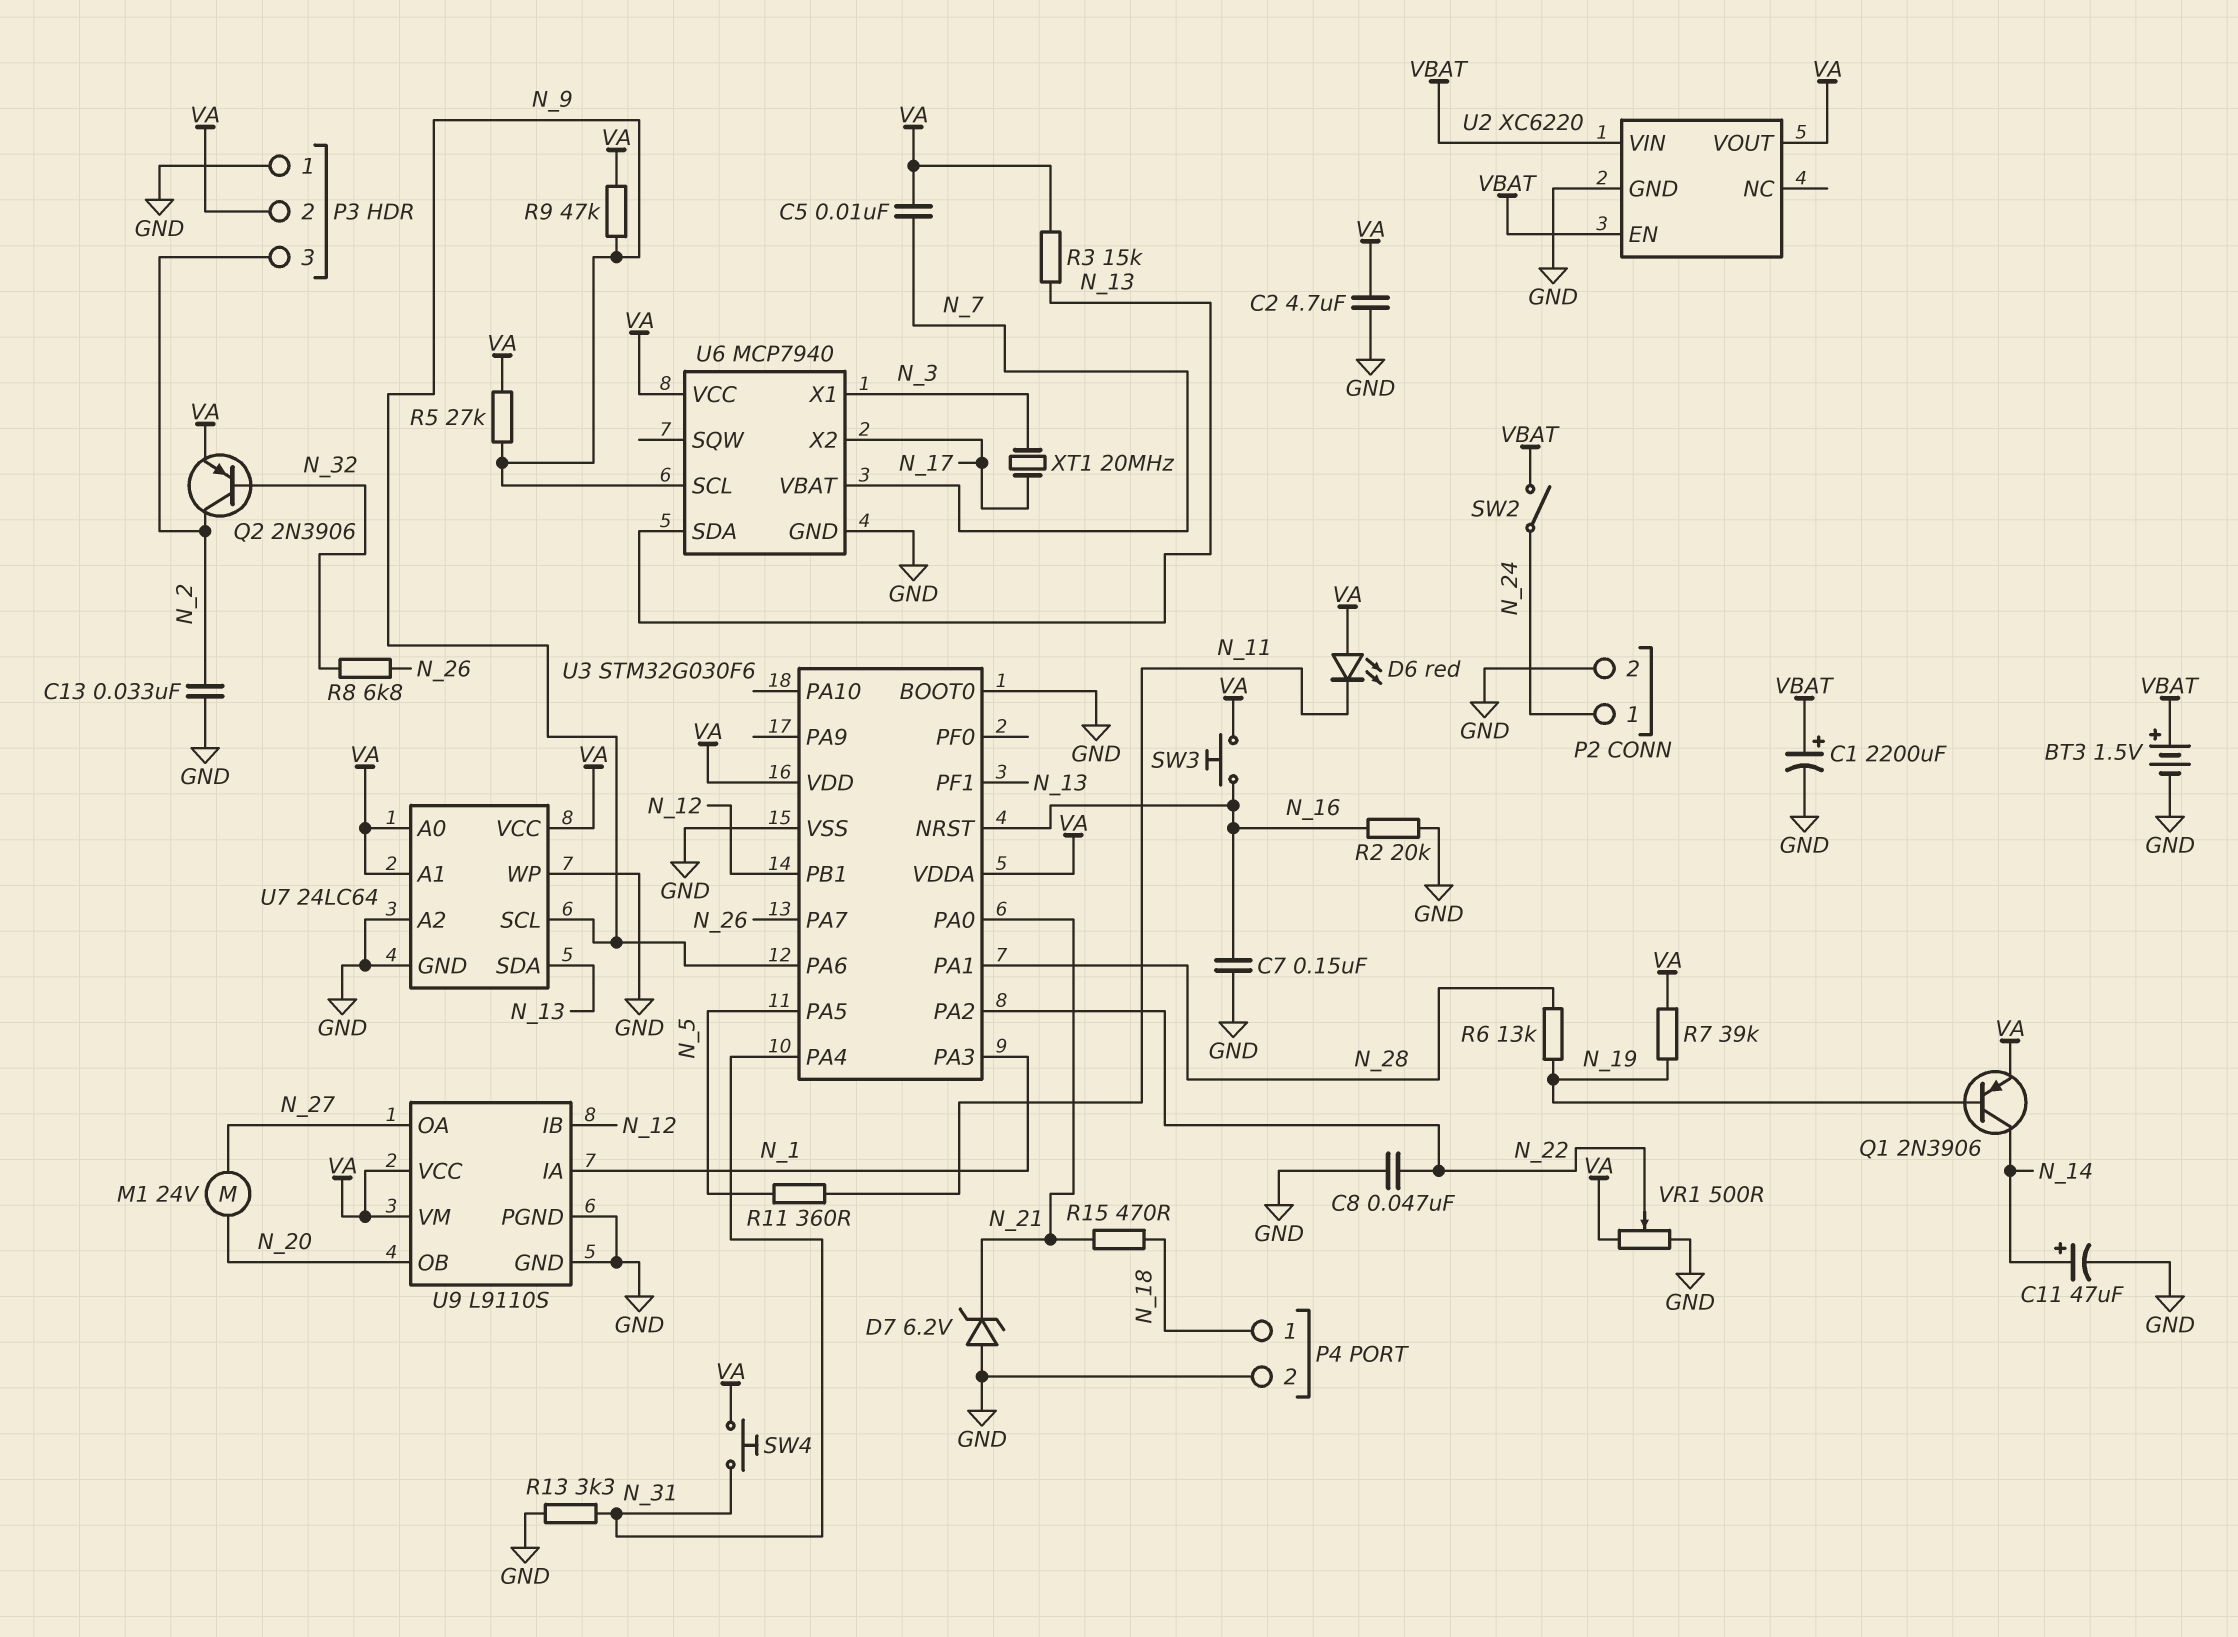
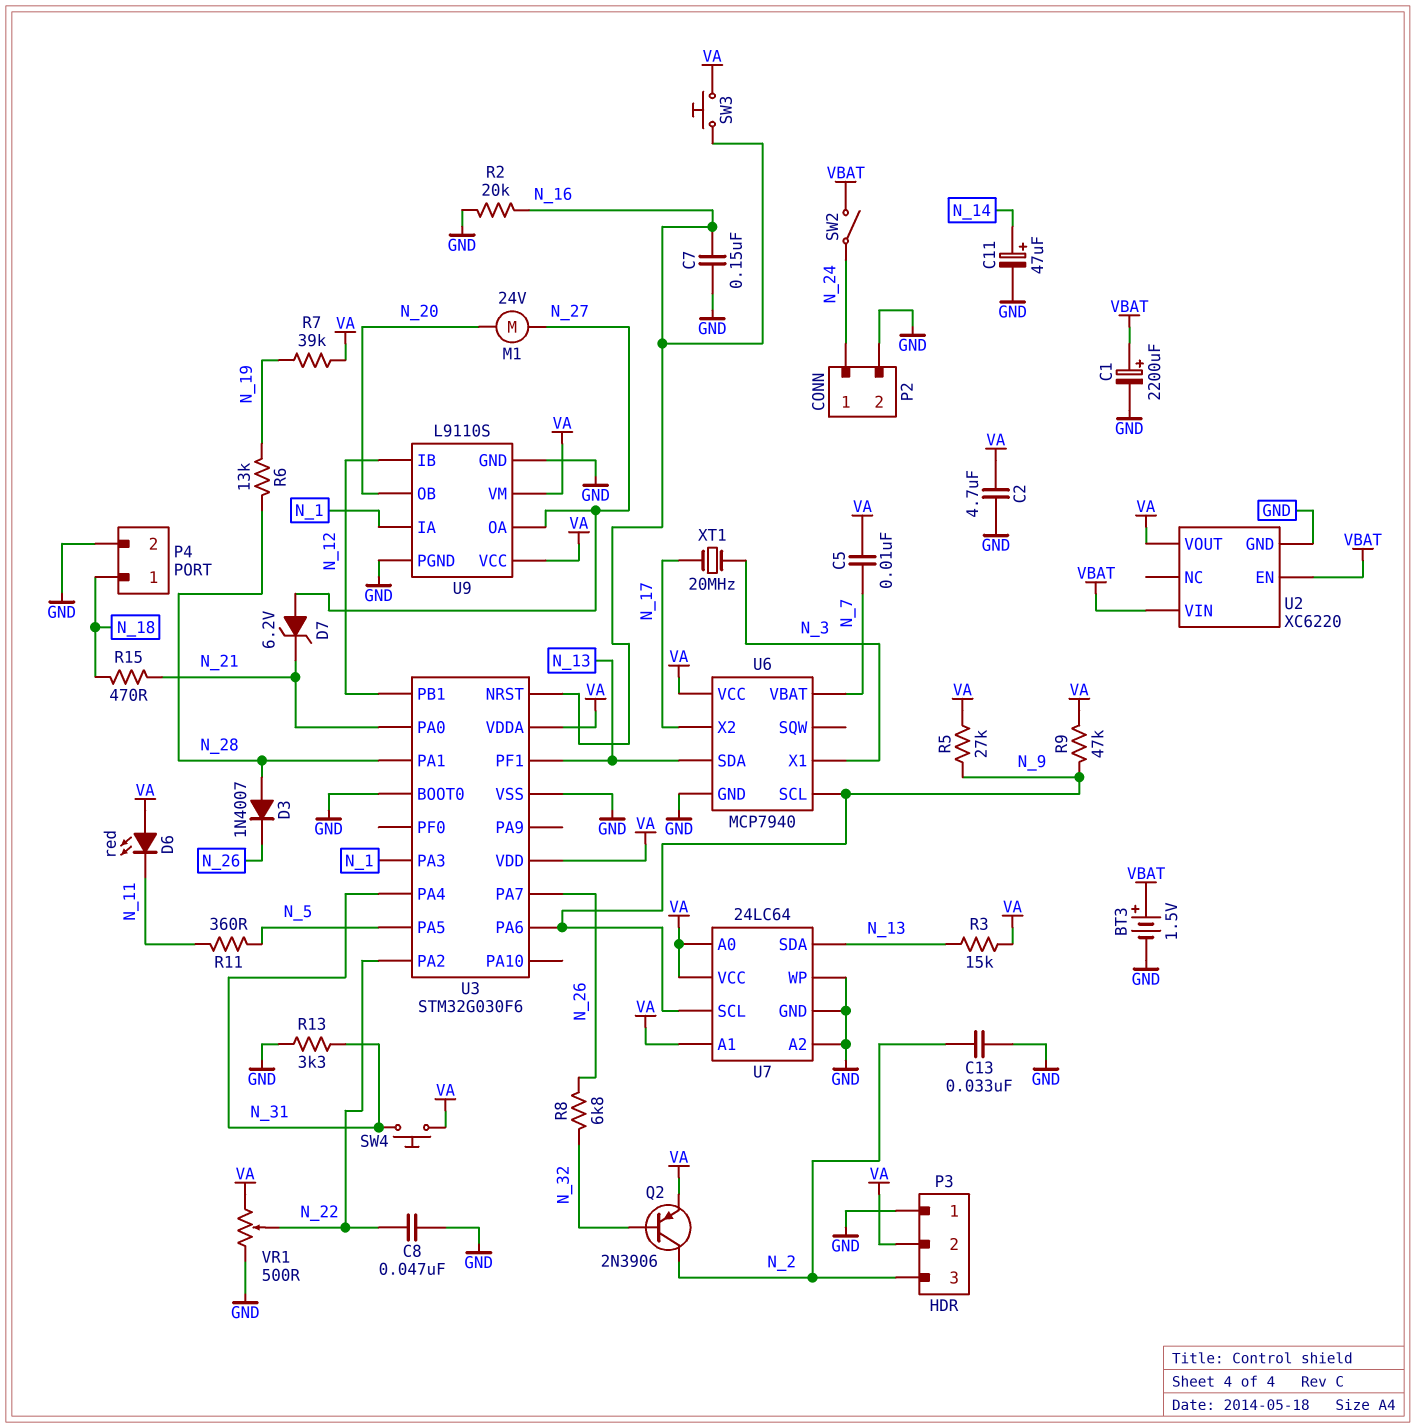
D3: none -> diode 1N4007 (A N_28, K N_26)
D7: zener 6.2V (A GND, K N_21) -> zener 6.2V (A N_27, K N_21)
Q1: PNP 2N3906 (B N_19, C N_14, E VA) -> none

